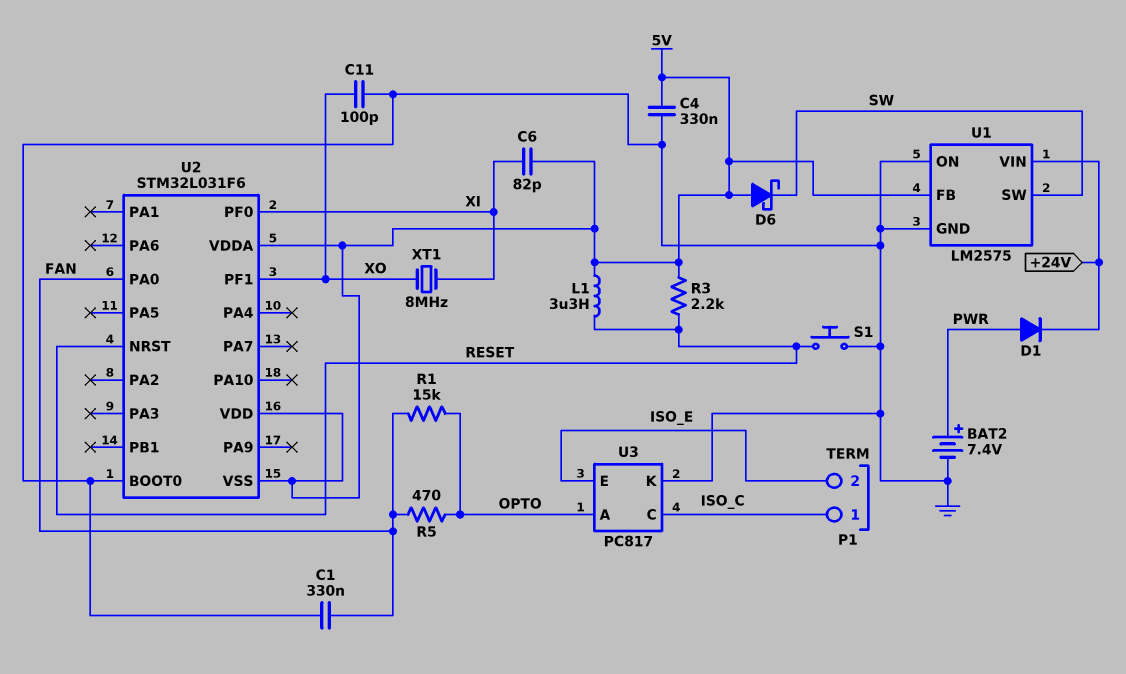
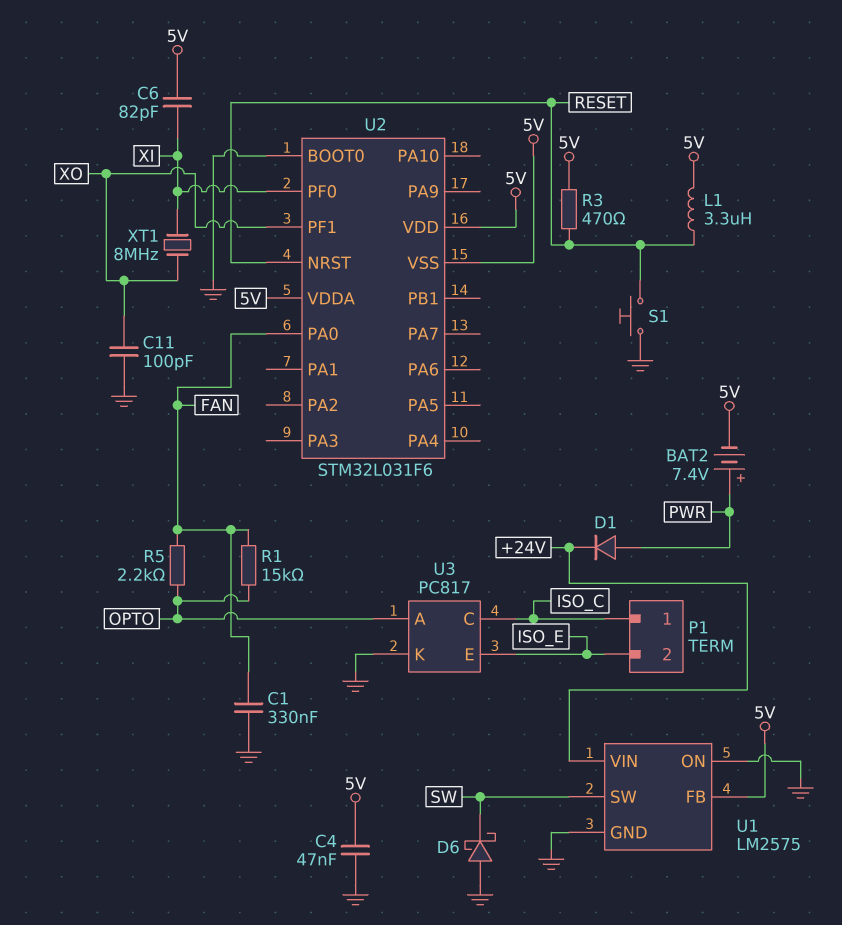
BAT2: 7.4V (plus PWR, minus GND) -> 7.4V (plus PWR, minus 5V)
C4: 330nF (5V, GND) -> 47nF (5V, GND)
D6: schottky (A 5V, K SW) -> schottky (A GND, K SW)
R3: 2.2k (5V, RESET) -> 470 (5V, RESET)
R5: 470 (FAN, OPTO) -> 2.2k (FAN, OPTO)

